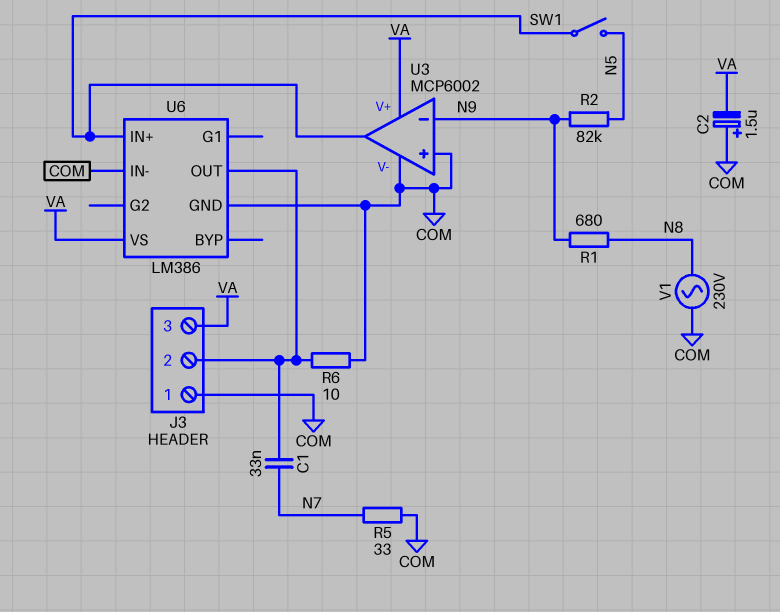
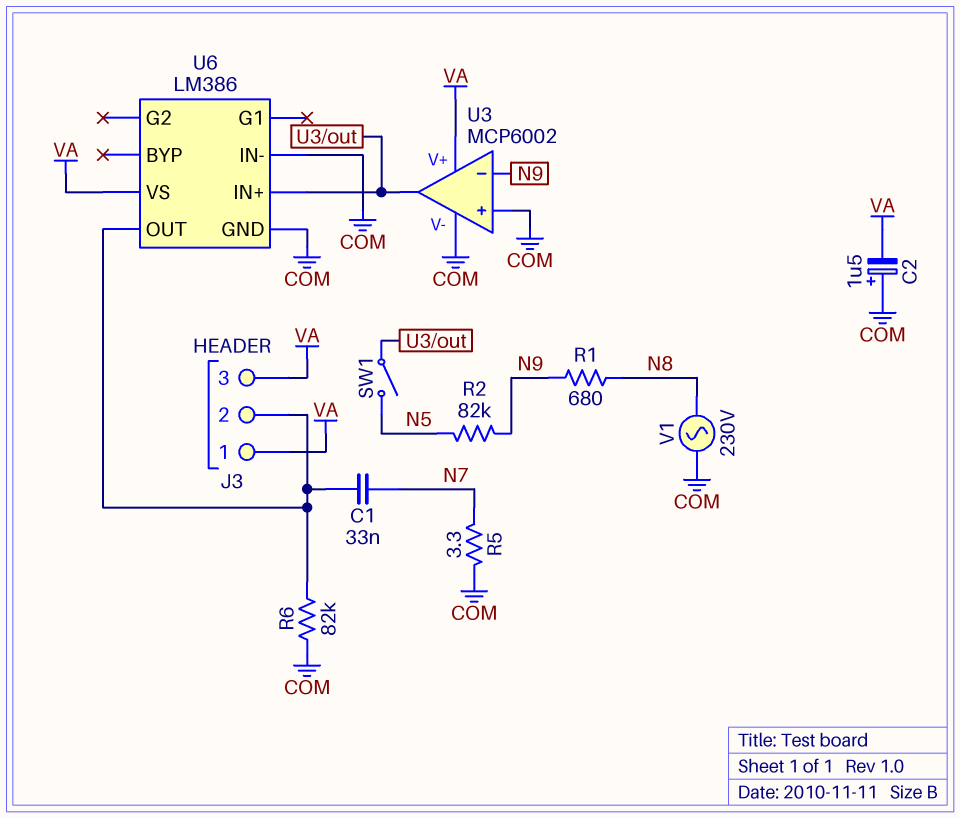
J3 pin 1: COM -> VA
R5: 33 (COM, N7) -> 3.3 (COM, N7)
R6: 10 (COM, J3/2) -> 82k (COM, J3/2)

